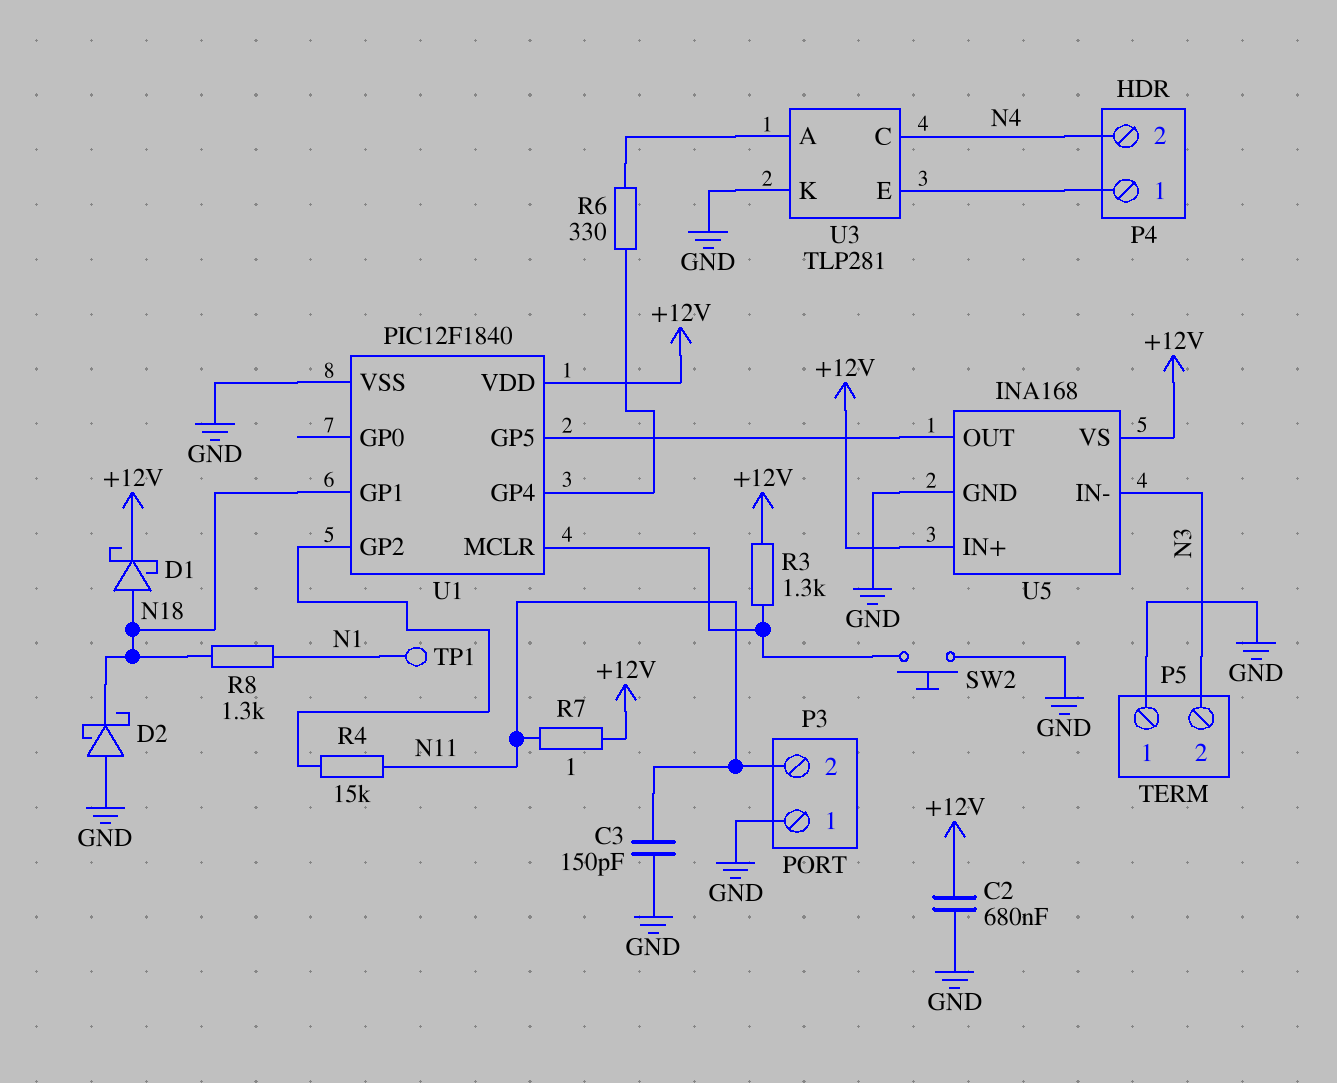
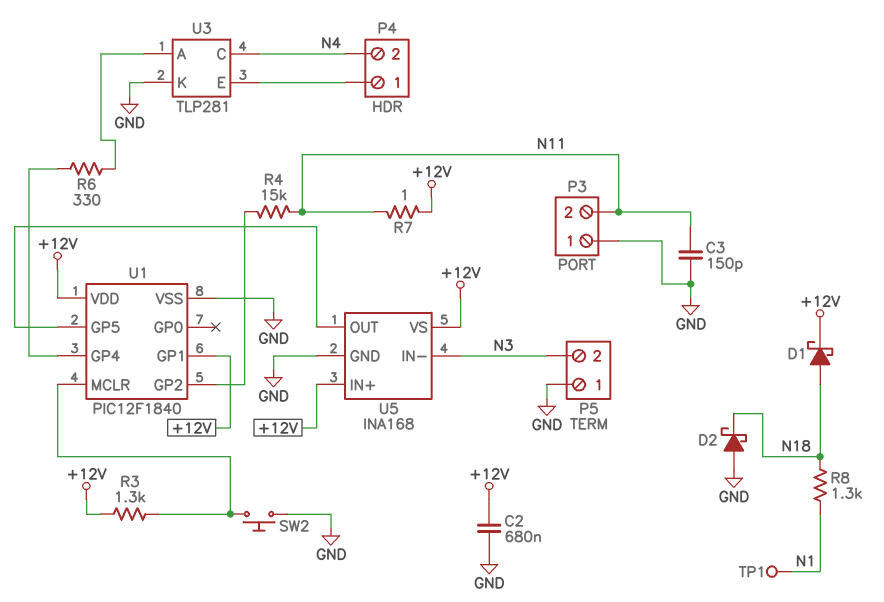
U1 pin GP1: N18 -> +12V

